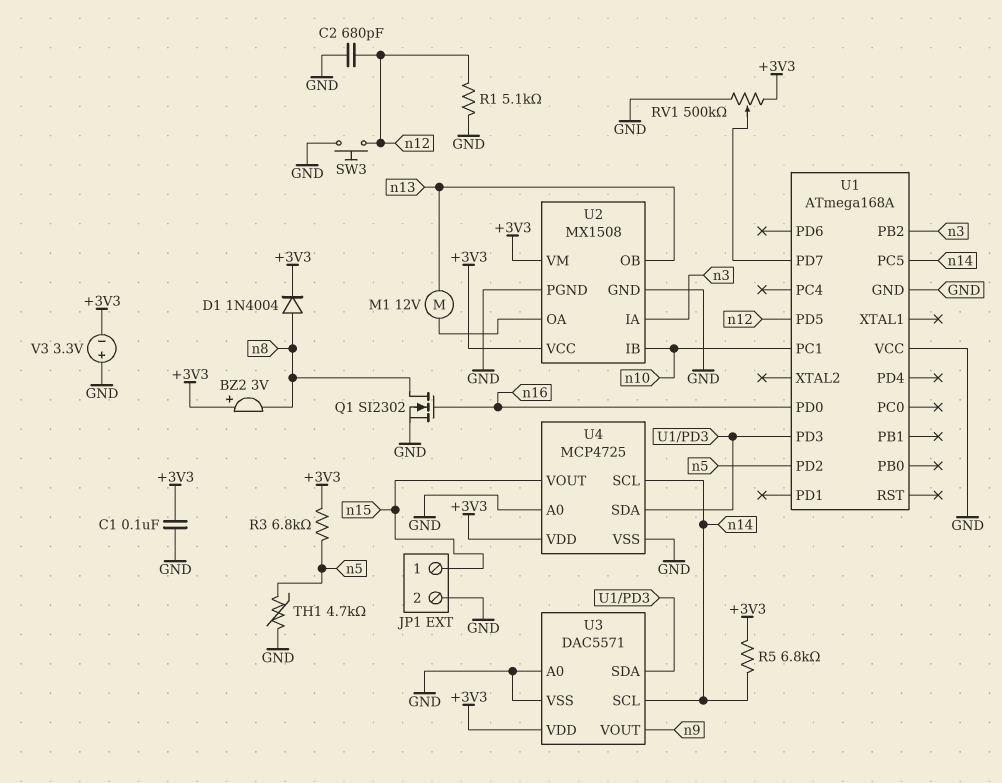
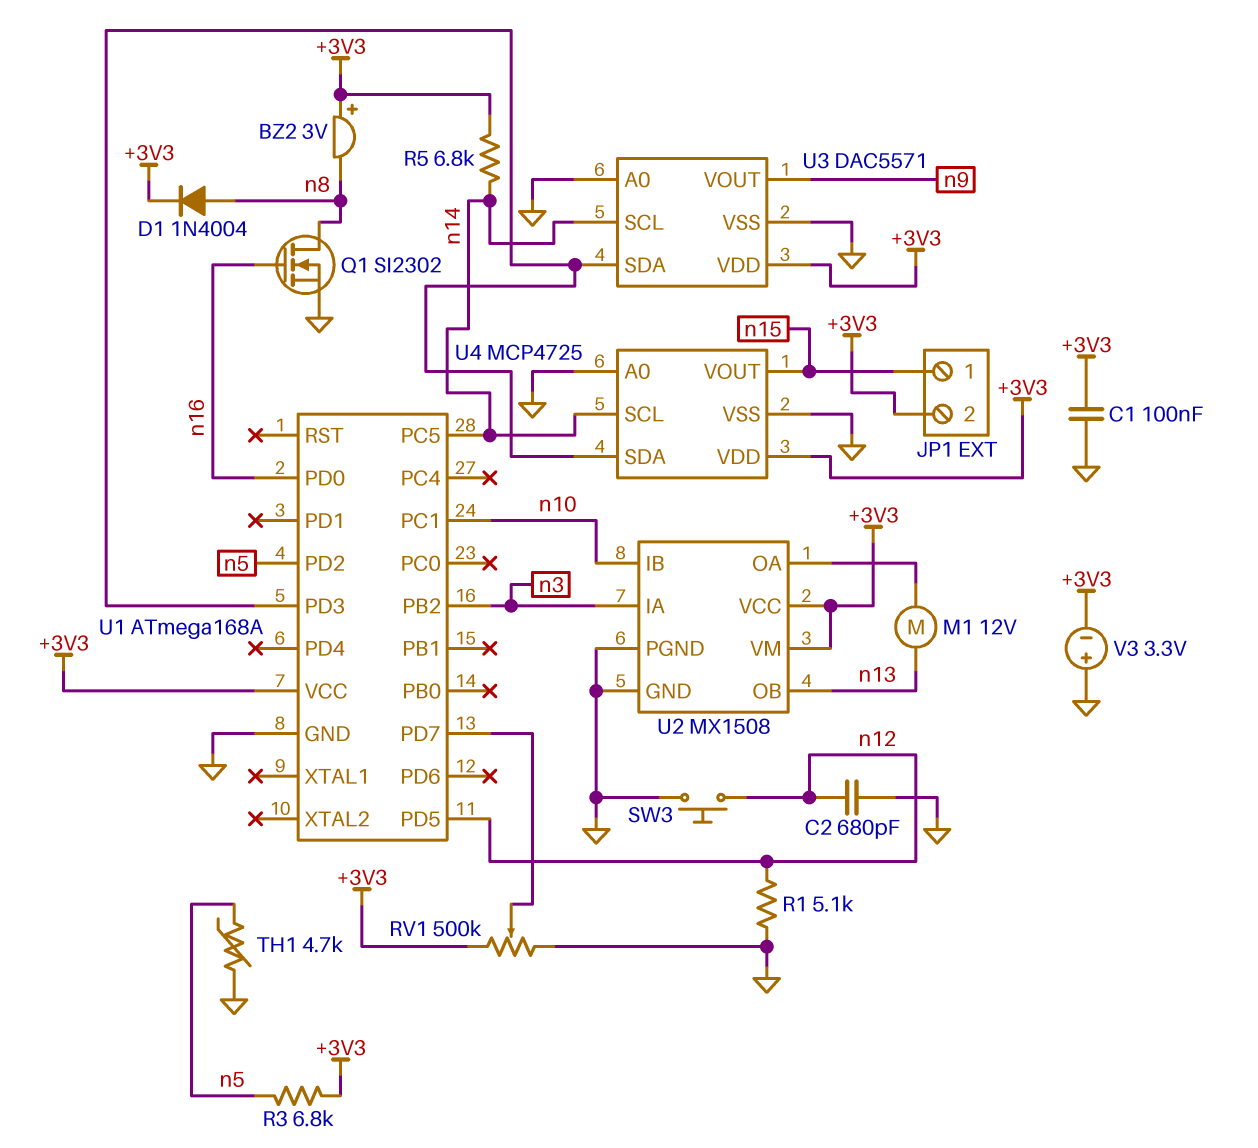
JP1 pin 2: GND -> +3V3
U1 pin VCC: GND -> +3V3

